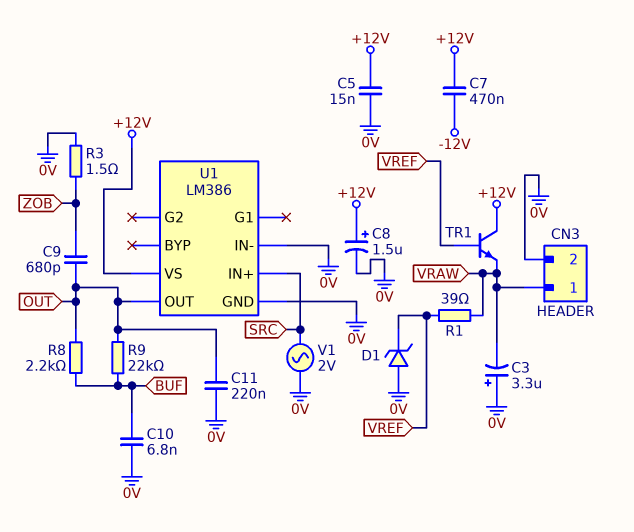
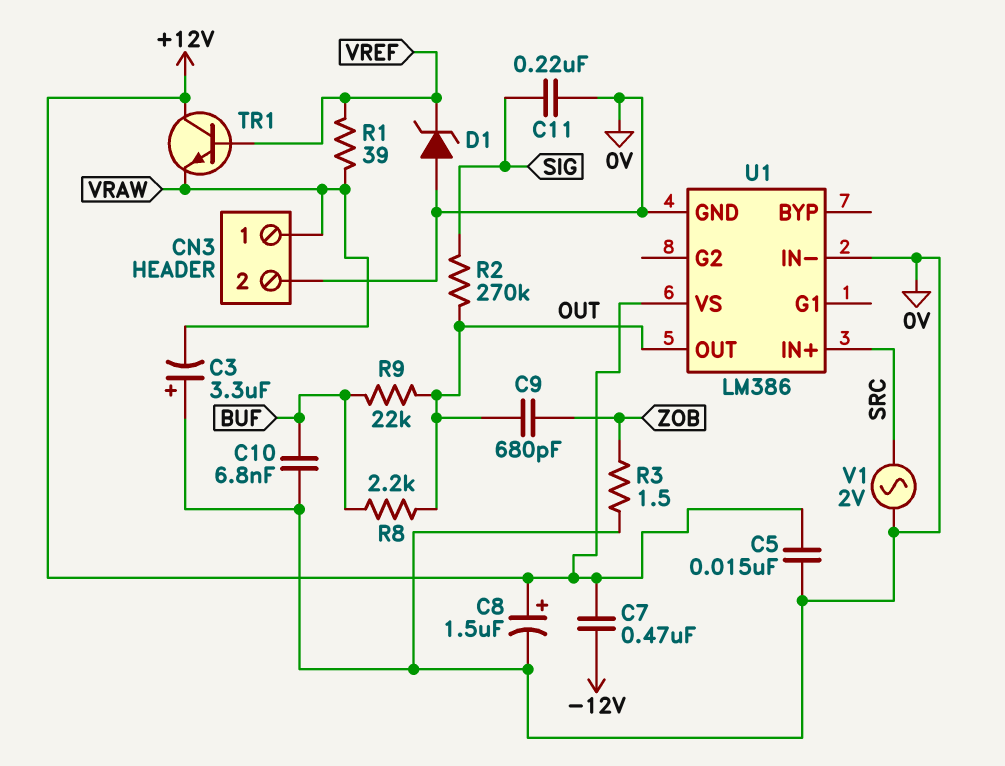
C11: 220nF (0V, OUT) -> 220nF (0V, SIG)
R2: none -> 270k (OUT, SIG)

